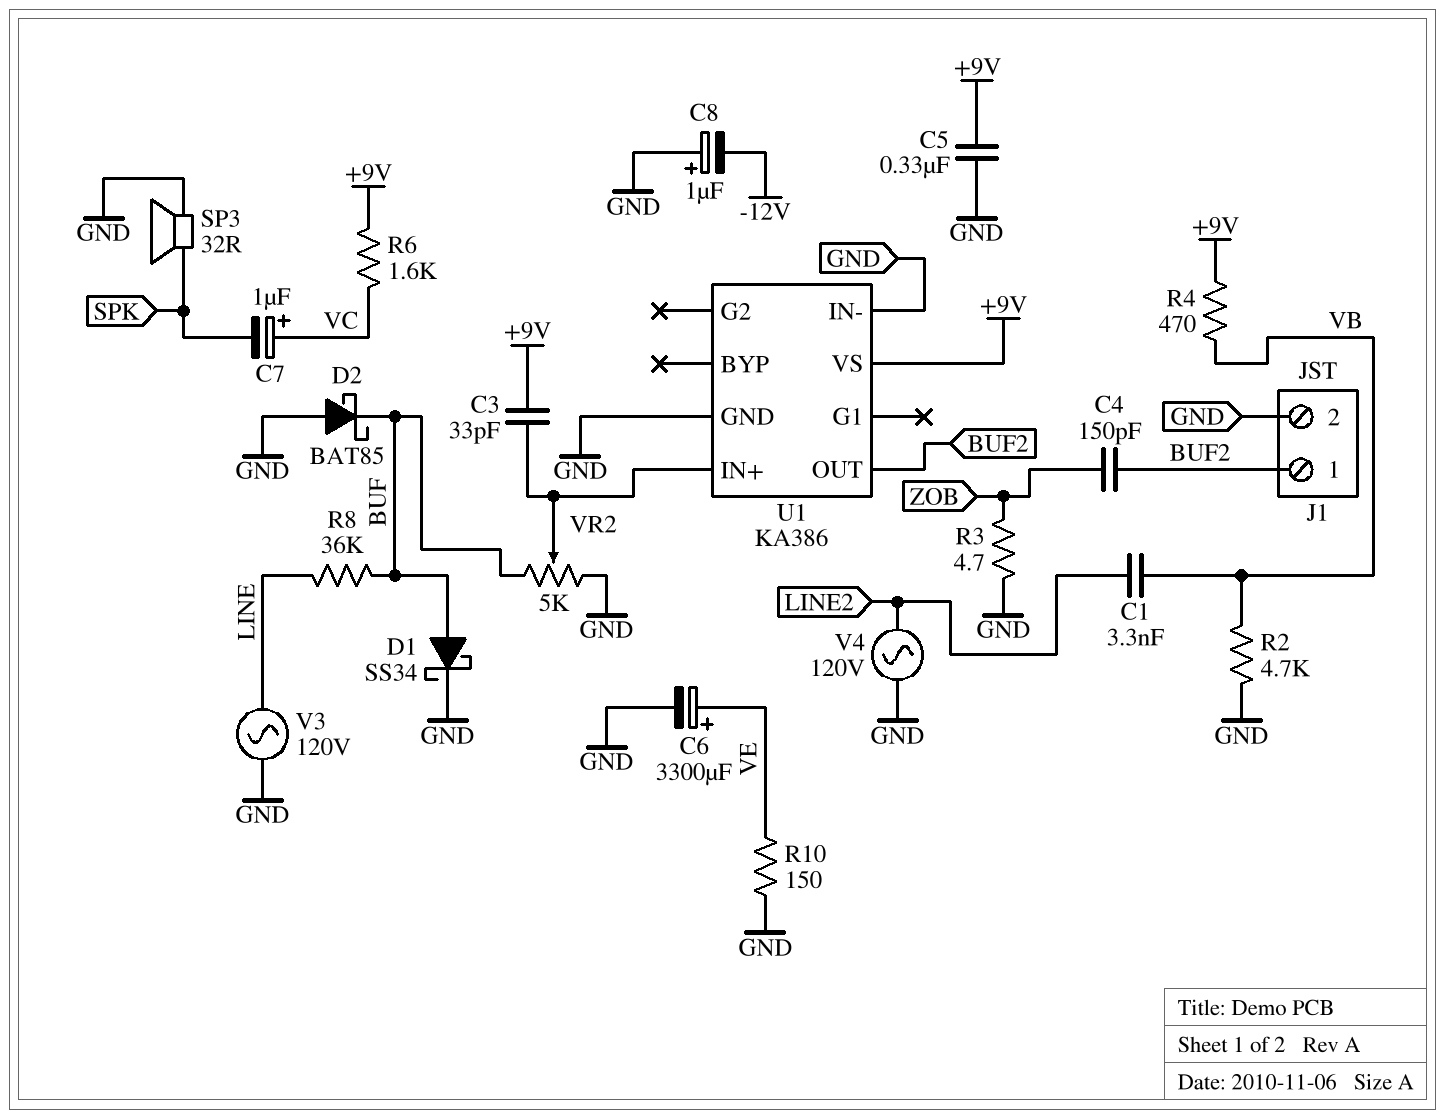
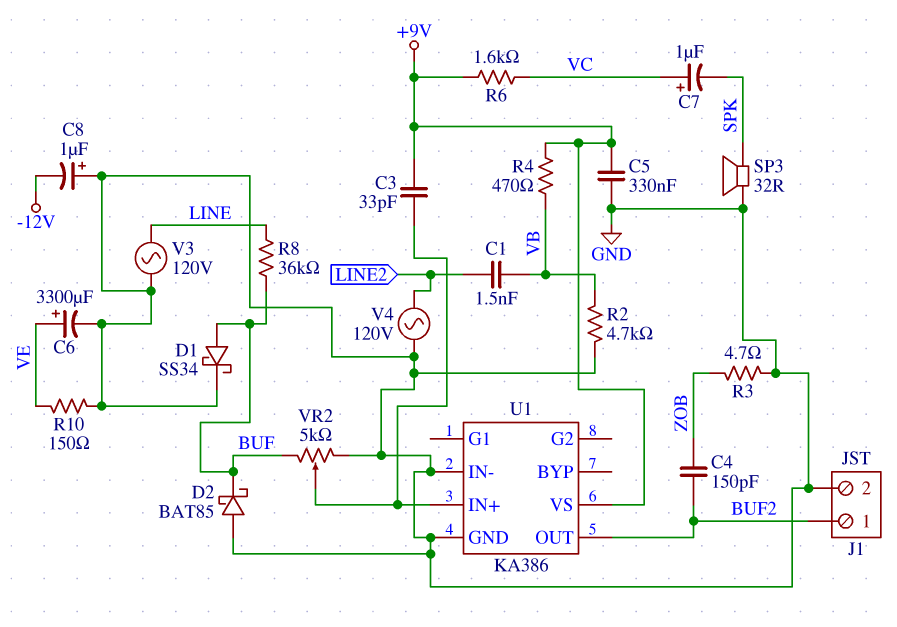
C1: 3.3nF (LINE2, VB) -> 1.5nF (LINE2, VB)

